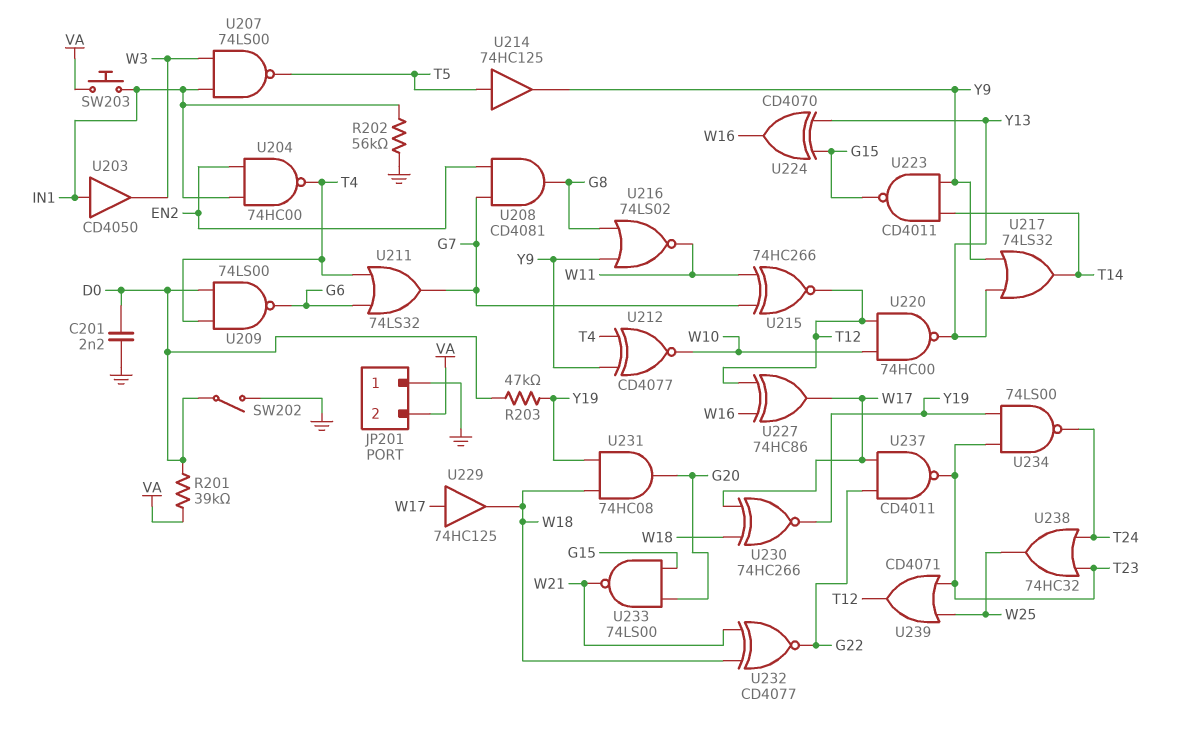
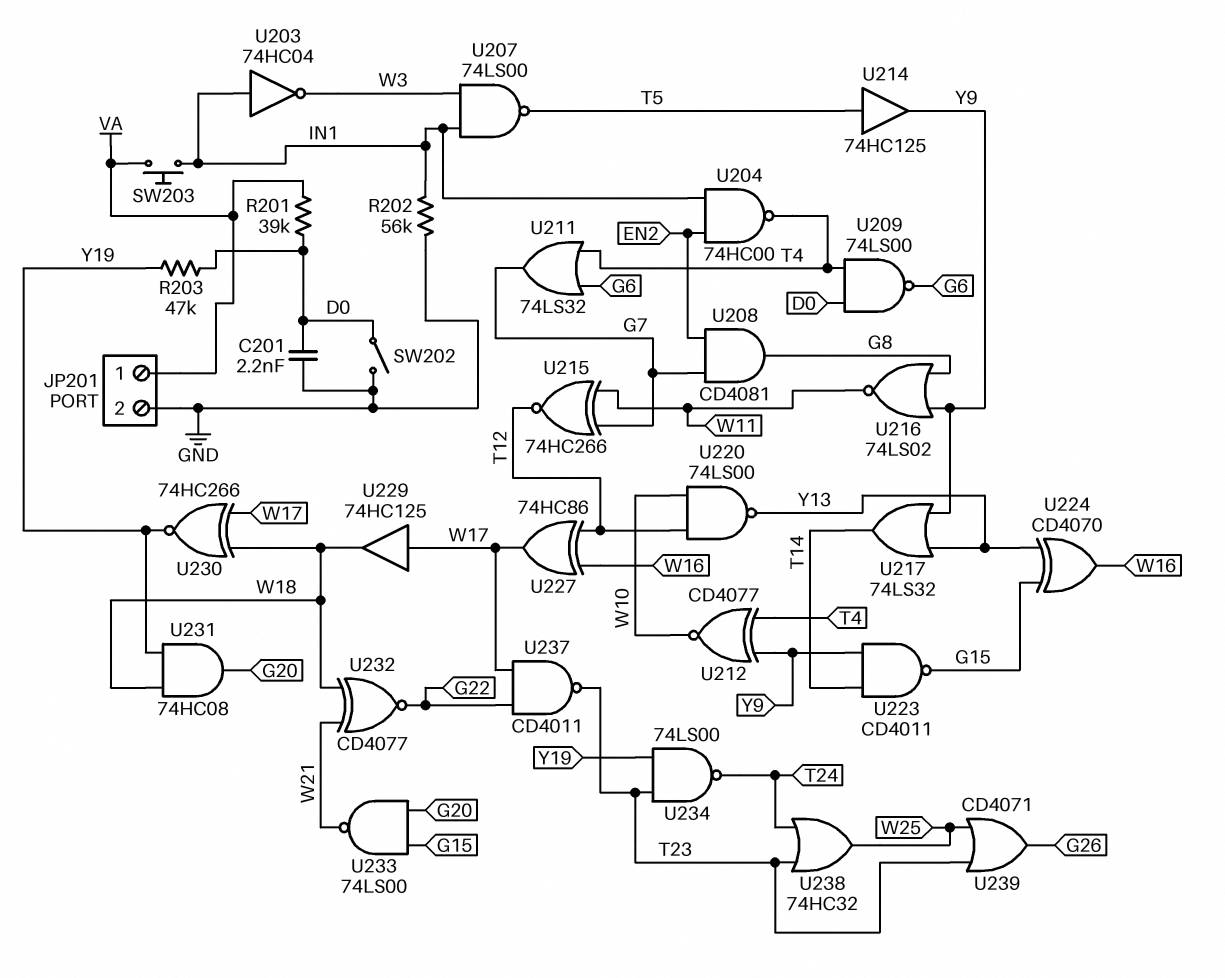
JP201 pin 1: GND -> VA
JP201 pin 2: VA -> GND
U203: buffer CD4050 (in IN1, out W3) -> NOT 74HC04 (in IN1, out W3)
U220: NAND 74HC00 (in T12, in W10, out Y13) -> NAND 74LS00 (in T12, in W10, out Y13)
U239: OR CD4071 (in T23, in W25, out T12) -> OR CD4071 (in T23, in W25, out G26)

